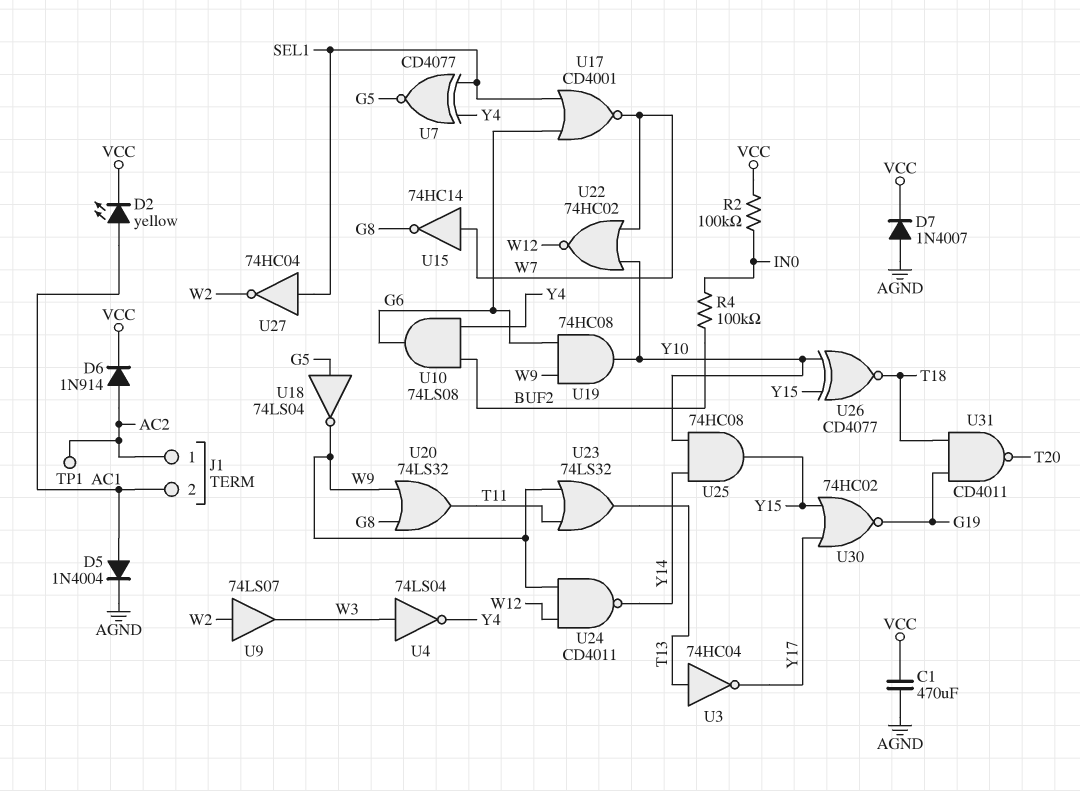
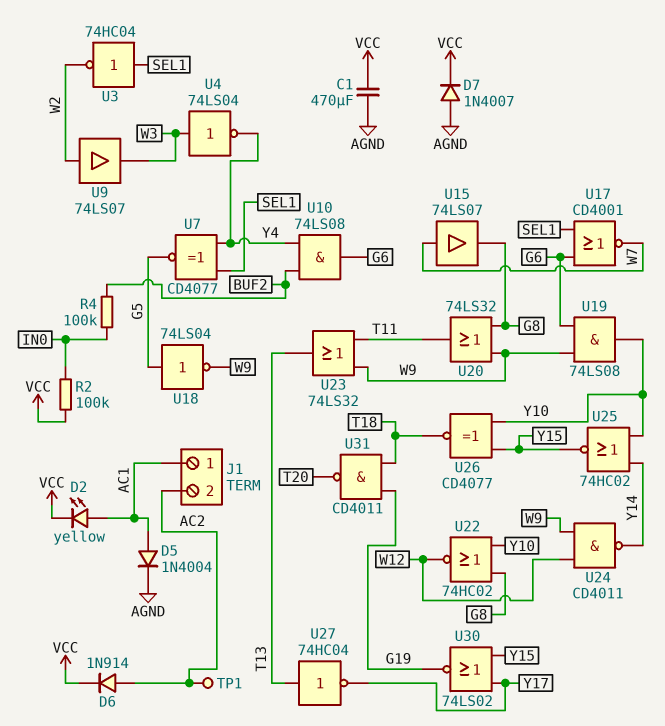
J1 pin 1: AC2 -> AC1
J1 pin 2: AC1 -> AC2
U3: NOT 74HC04 (in T13, out Y17) -> NOT 74HC04 (in SEL1, out W2)
U15: NOT 74HC14 (in W7, out G8) -> buffer 74LS07 (in W7, out G8)
U19: AND 74HC08 (in G6, in W9, out Y10) -> AND 74LS08 (in G6, in W9, out Y10)
U22: NOR 74HC02 (in W7, in Y10, out W12) -> NOR 74HC02 (in G8, in Y10, out W12)
U25: AND 74HC08 (in Y10, in Y14, out Y15) -> NOR 74HC02 (in Y10, in Y14, out Y15)
U27: NOT 74HC04 (in SEL1, out W2) -> NOT 74HC04 (in T13, out Y17)
U30: NOR 74HC02 (in Y15, in Y17, out G19) -> NOR 74LS02 (in Y15, in Y17, out G19)

